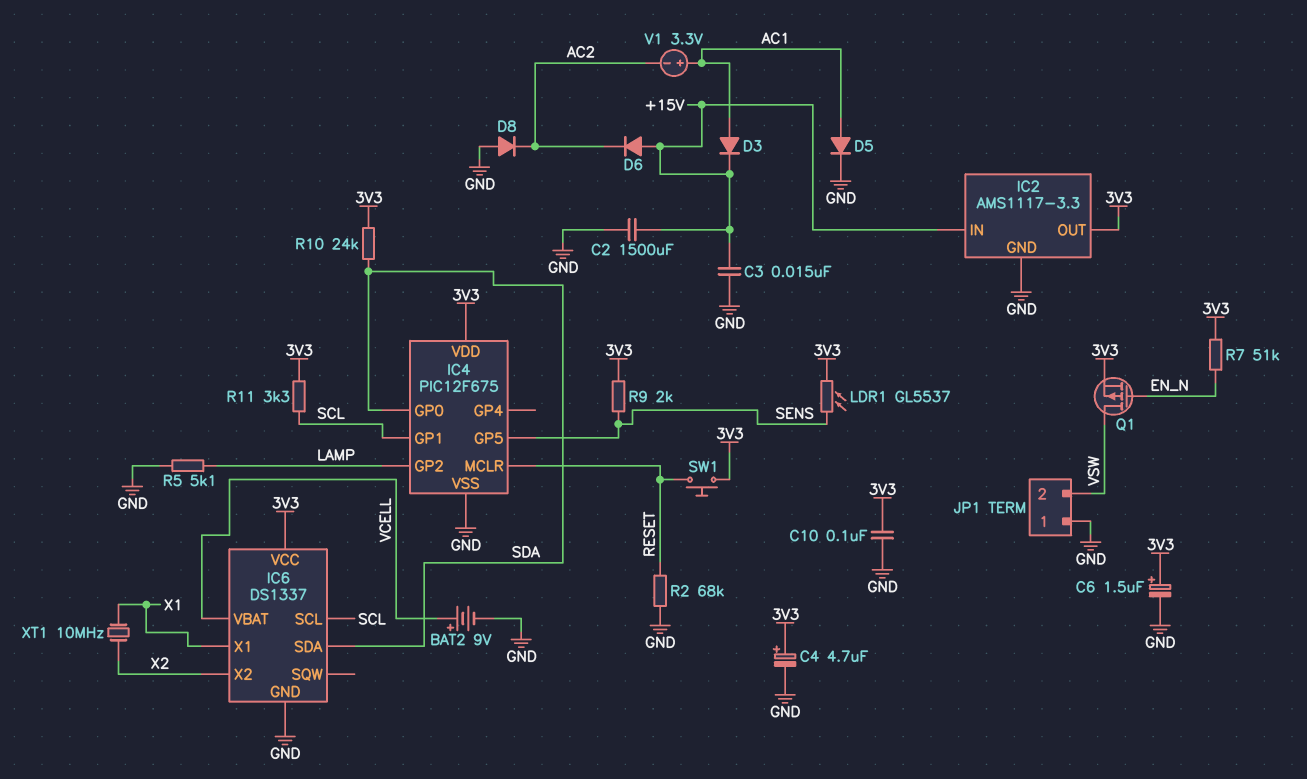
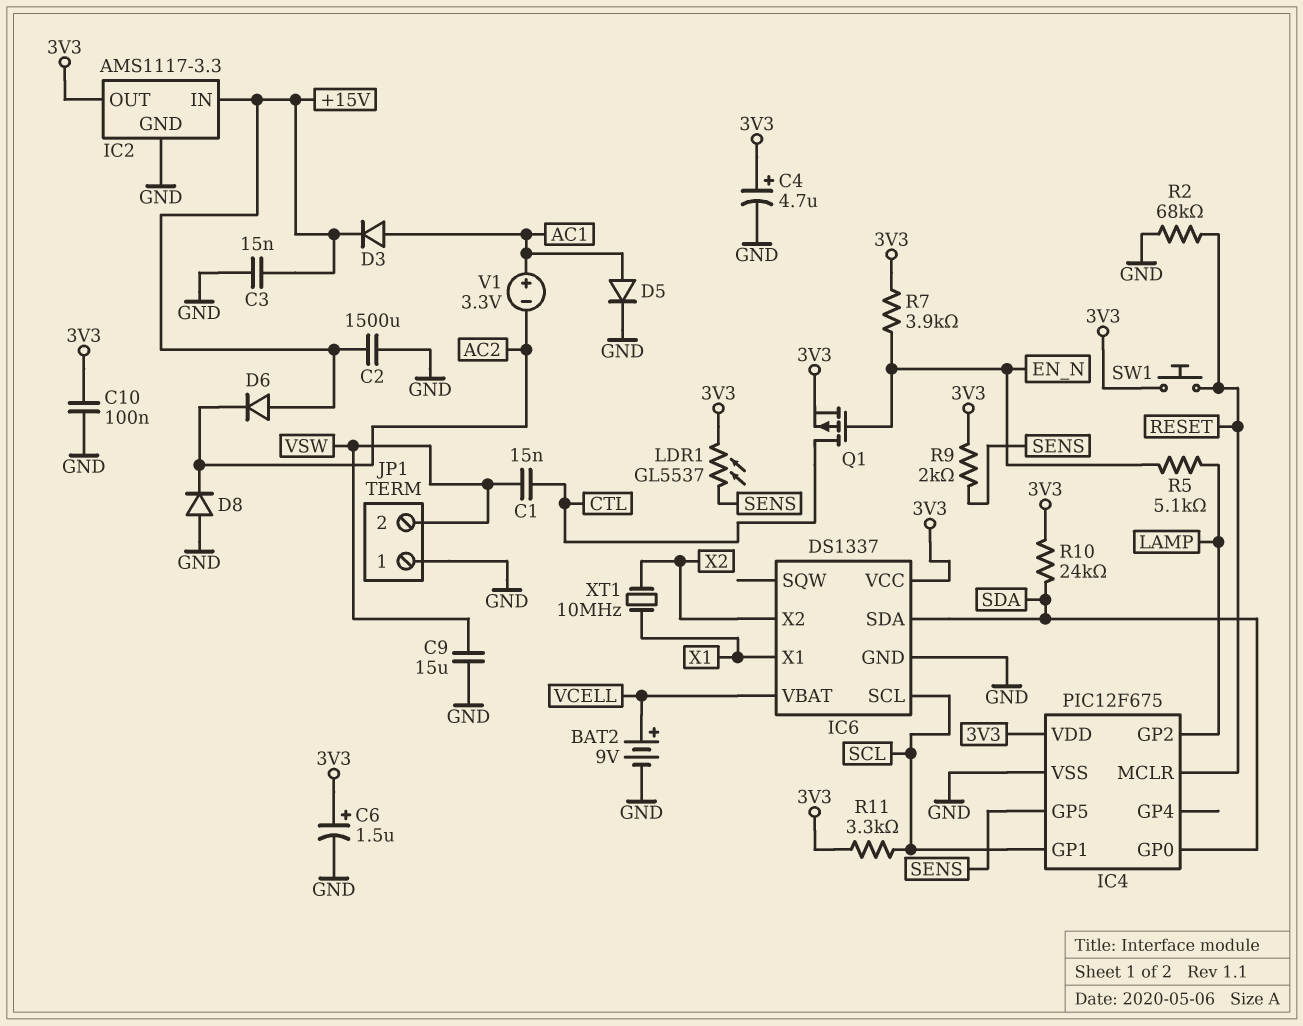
C1: none -> 15nF (CTL, VSW)
C9: none -> 15uF (GND, VSW)
Q1: PMOS (G EN_N, D VSW, S 3V3) -> PMOS (G EN_N, D CTL, S 3V3)
R5: 5.1k (GND, LAMP) -> 5.1k (EN_N, LAMP)
R7: 51k (3V3, EN_N) -> 3.9k (3V3, EN_N)

